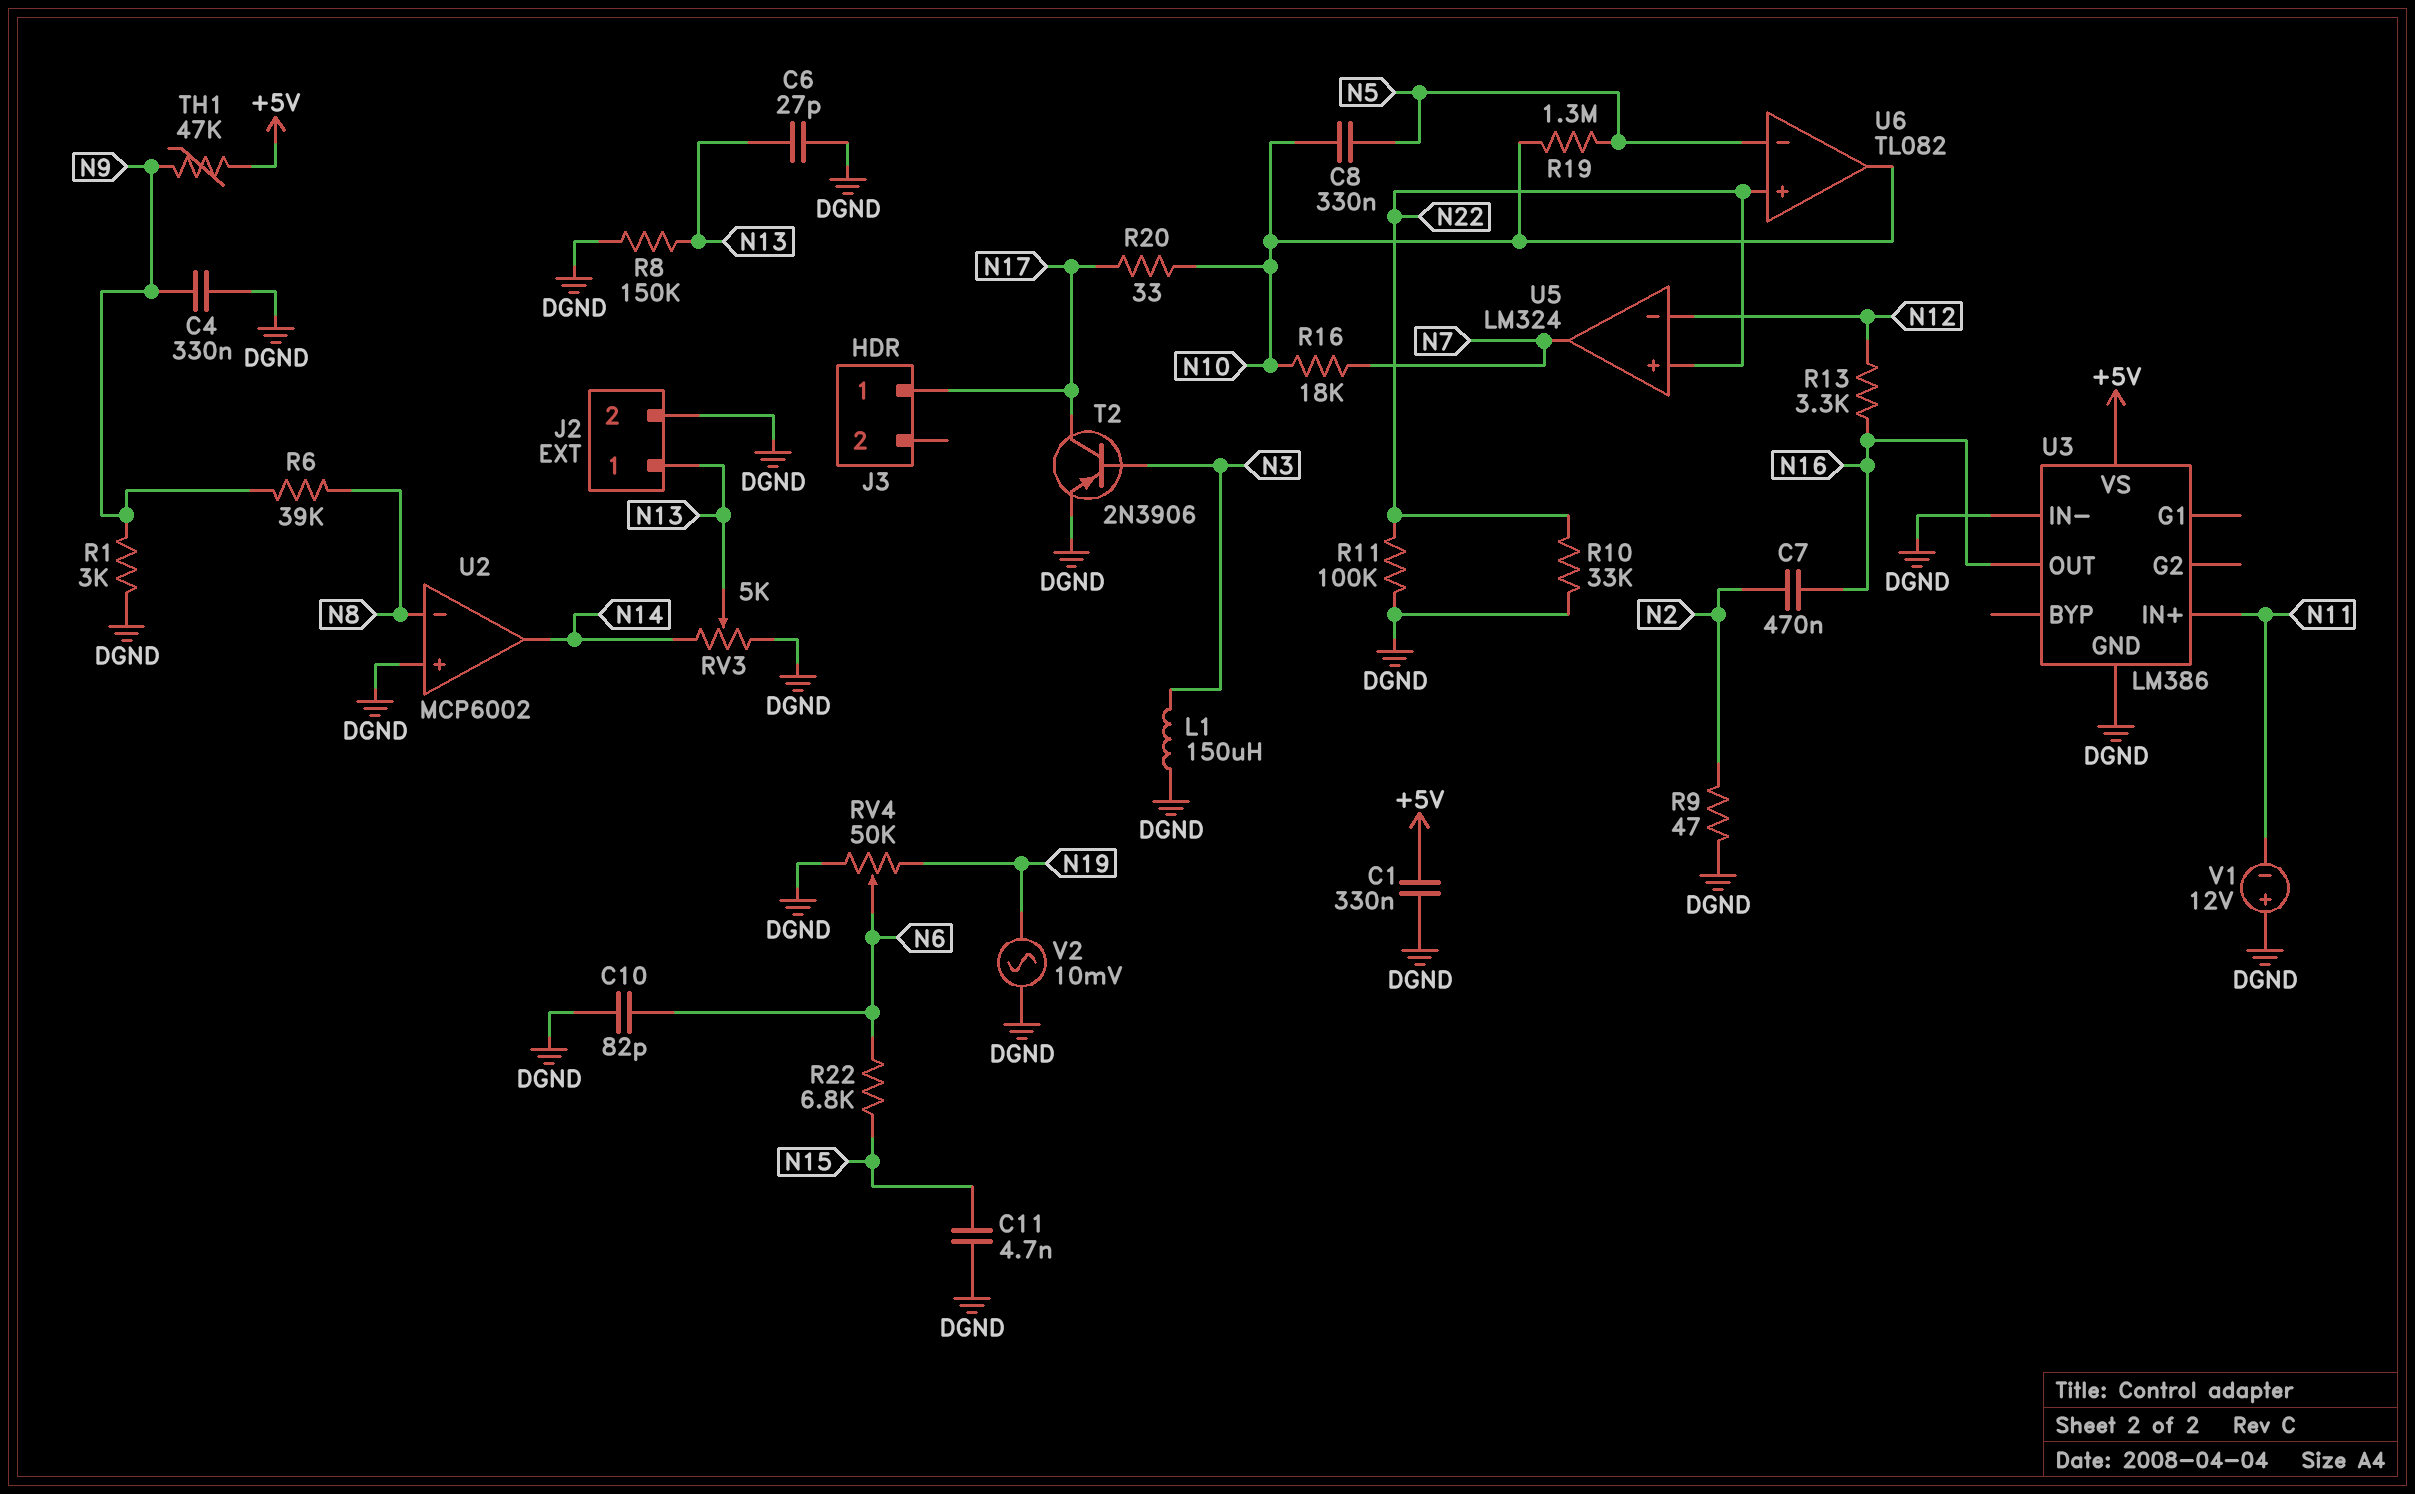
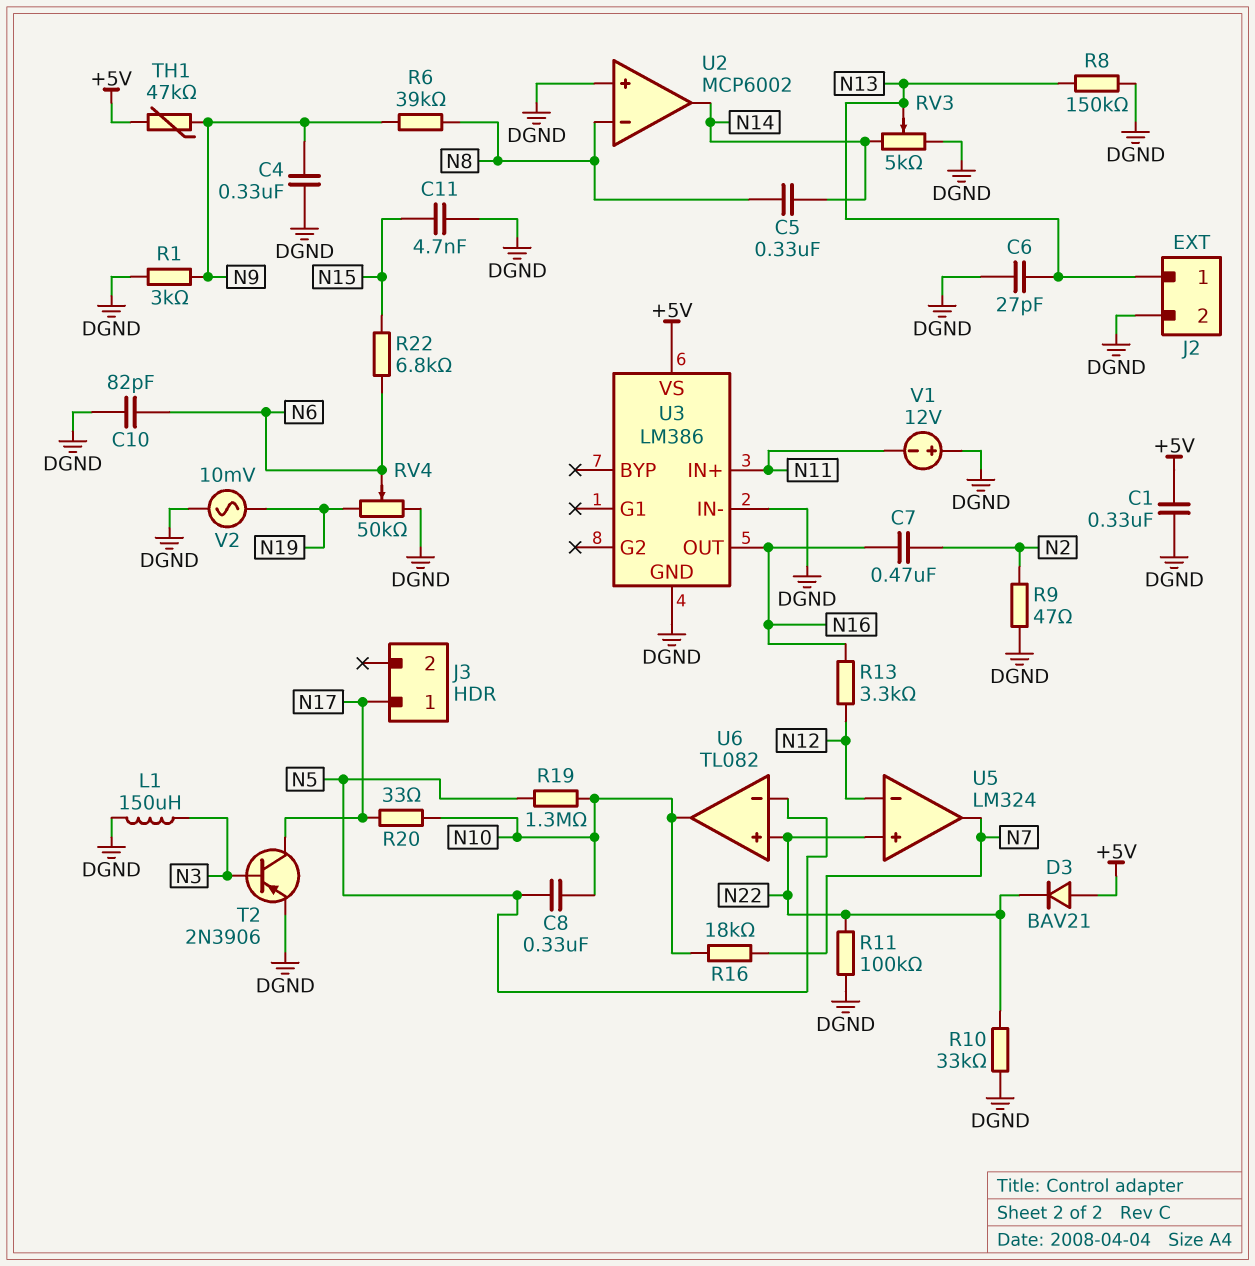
C5: none -> 330nF (N8, N14)
D3: none -> diode BAV21 (A +5V, K N22)

